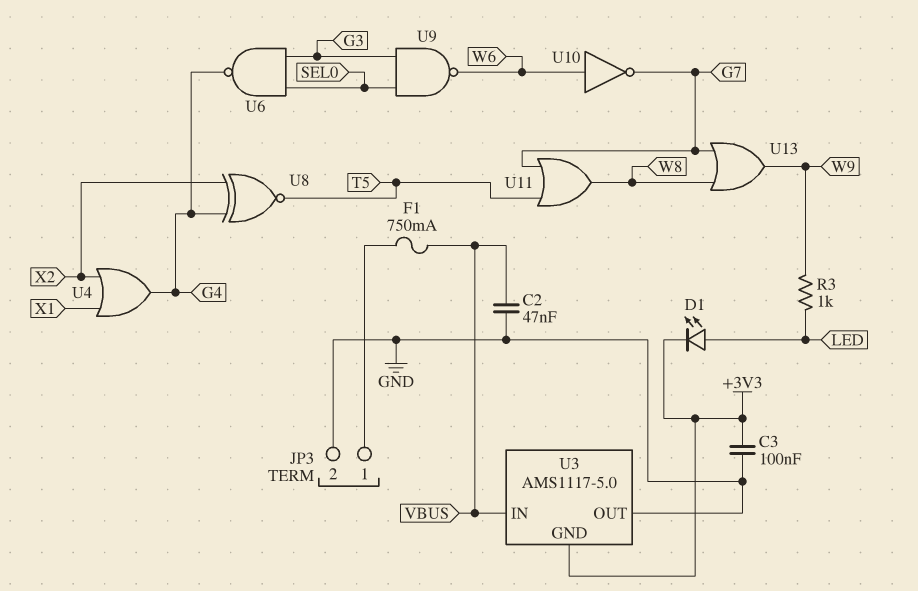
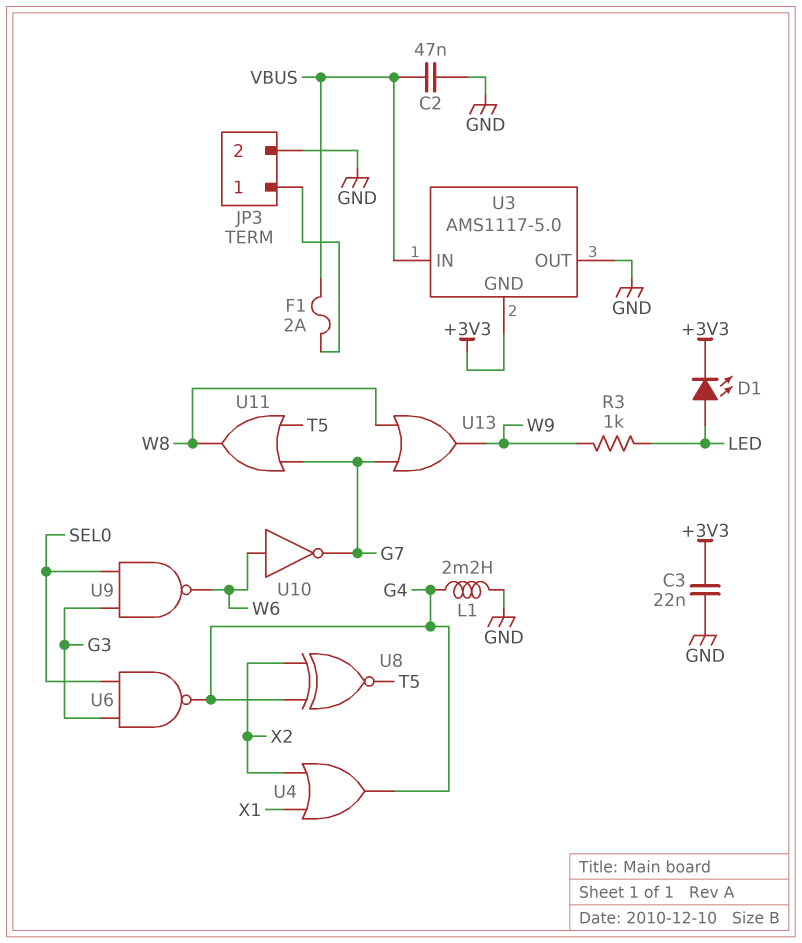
C3: 100nF (+3V3, GND) -> 22nF (+3V3, GND)
F1: 750mA (JP3/1, VBUS) -> 2A (JP3/1, VBUS)
L1: none -> 2.2mH (G4, GND)

